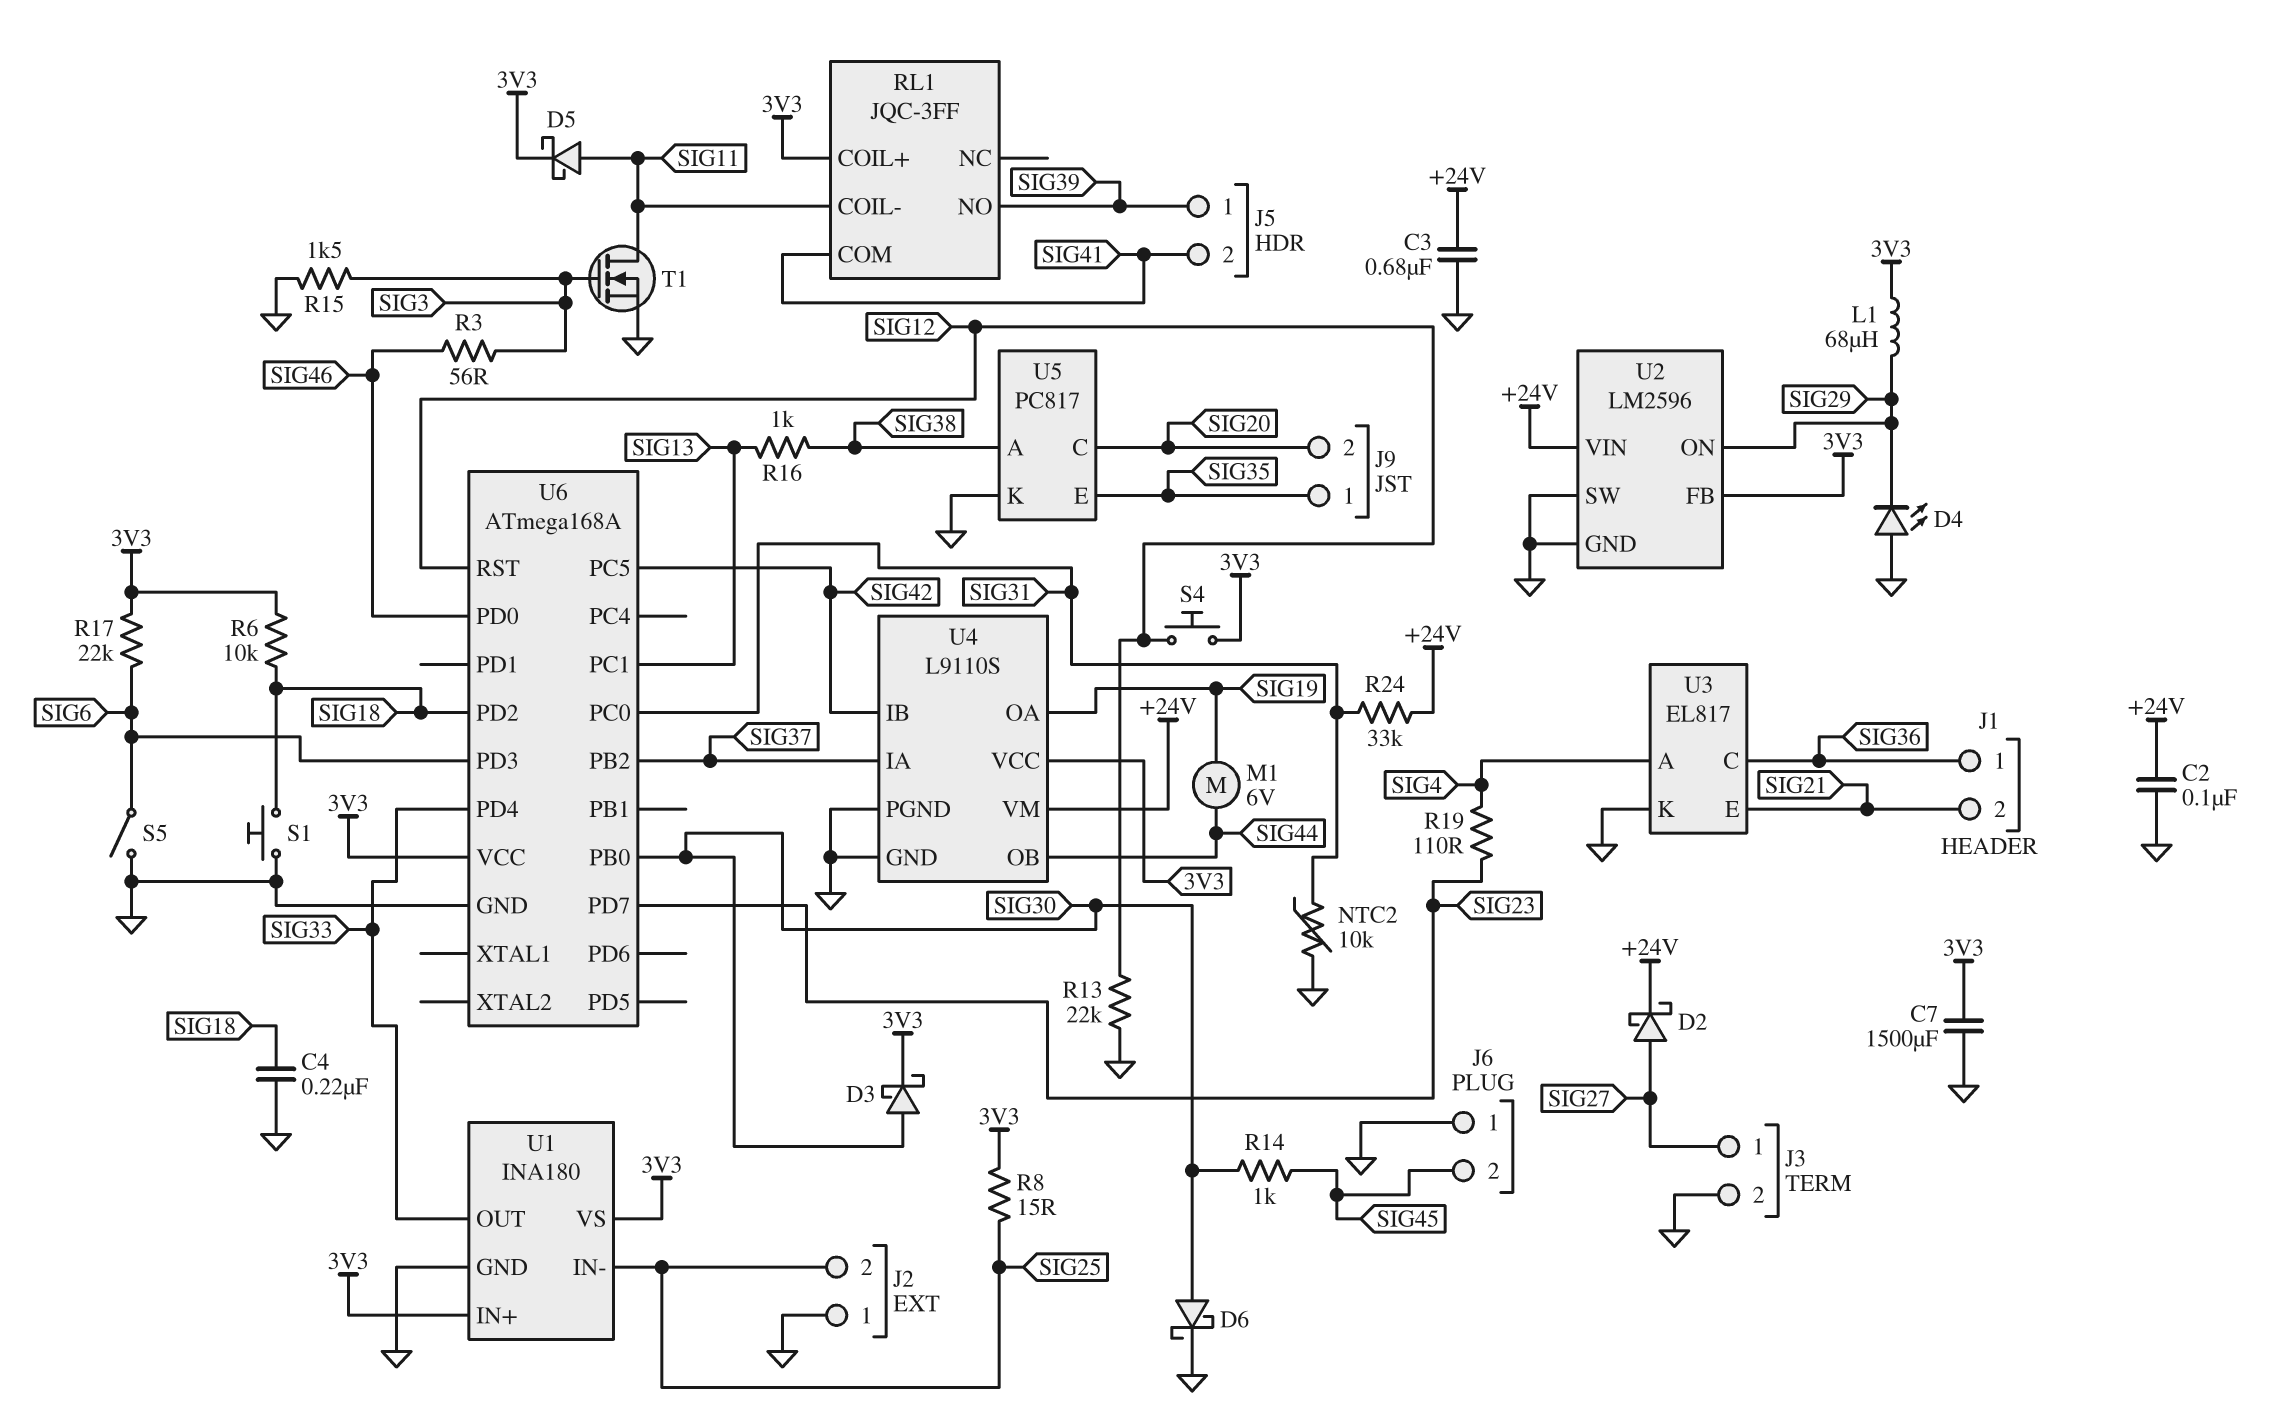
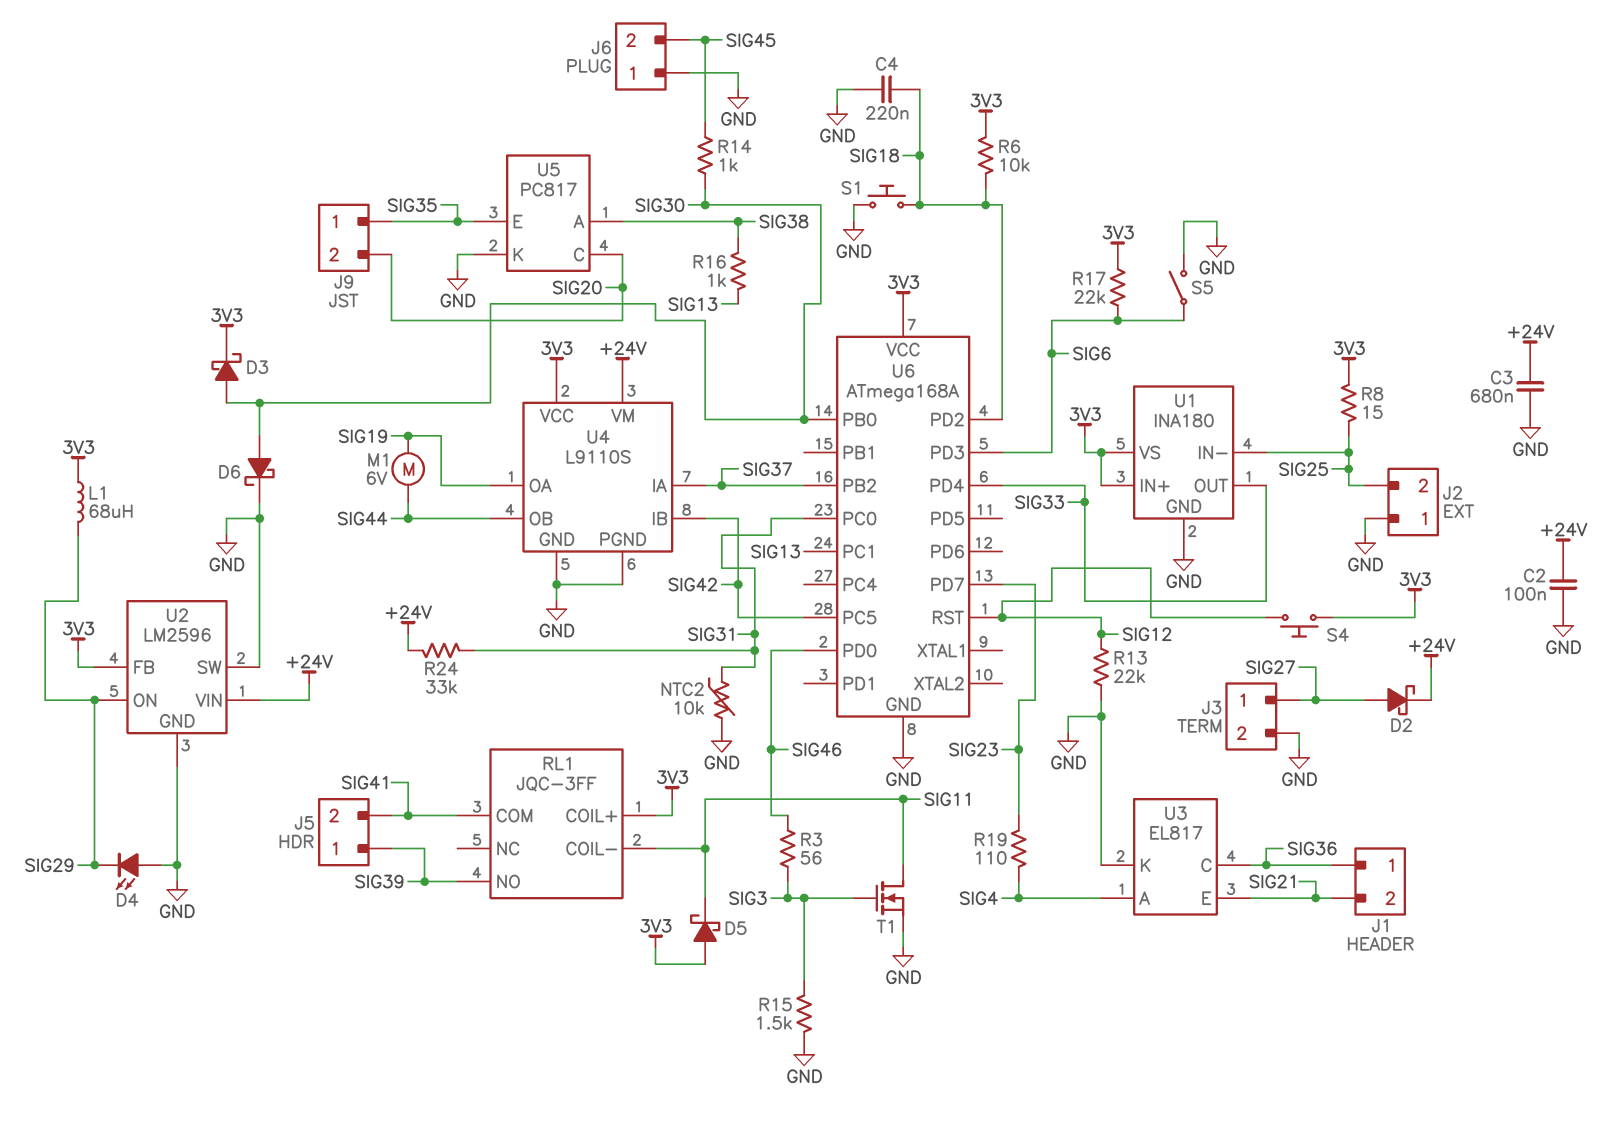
C7: 1500uF (3V3, GND) -> none
D5: schottky (A SIG11, K 3V3) -> schottky (A 3V3, K SIG11)

